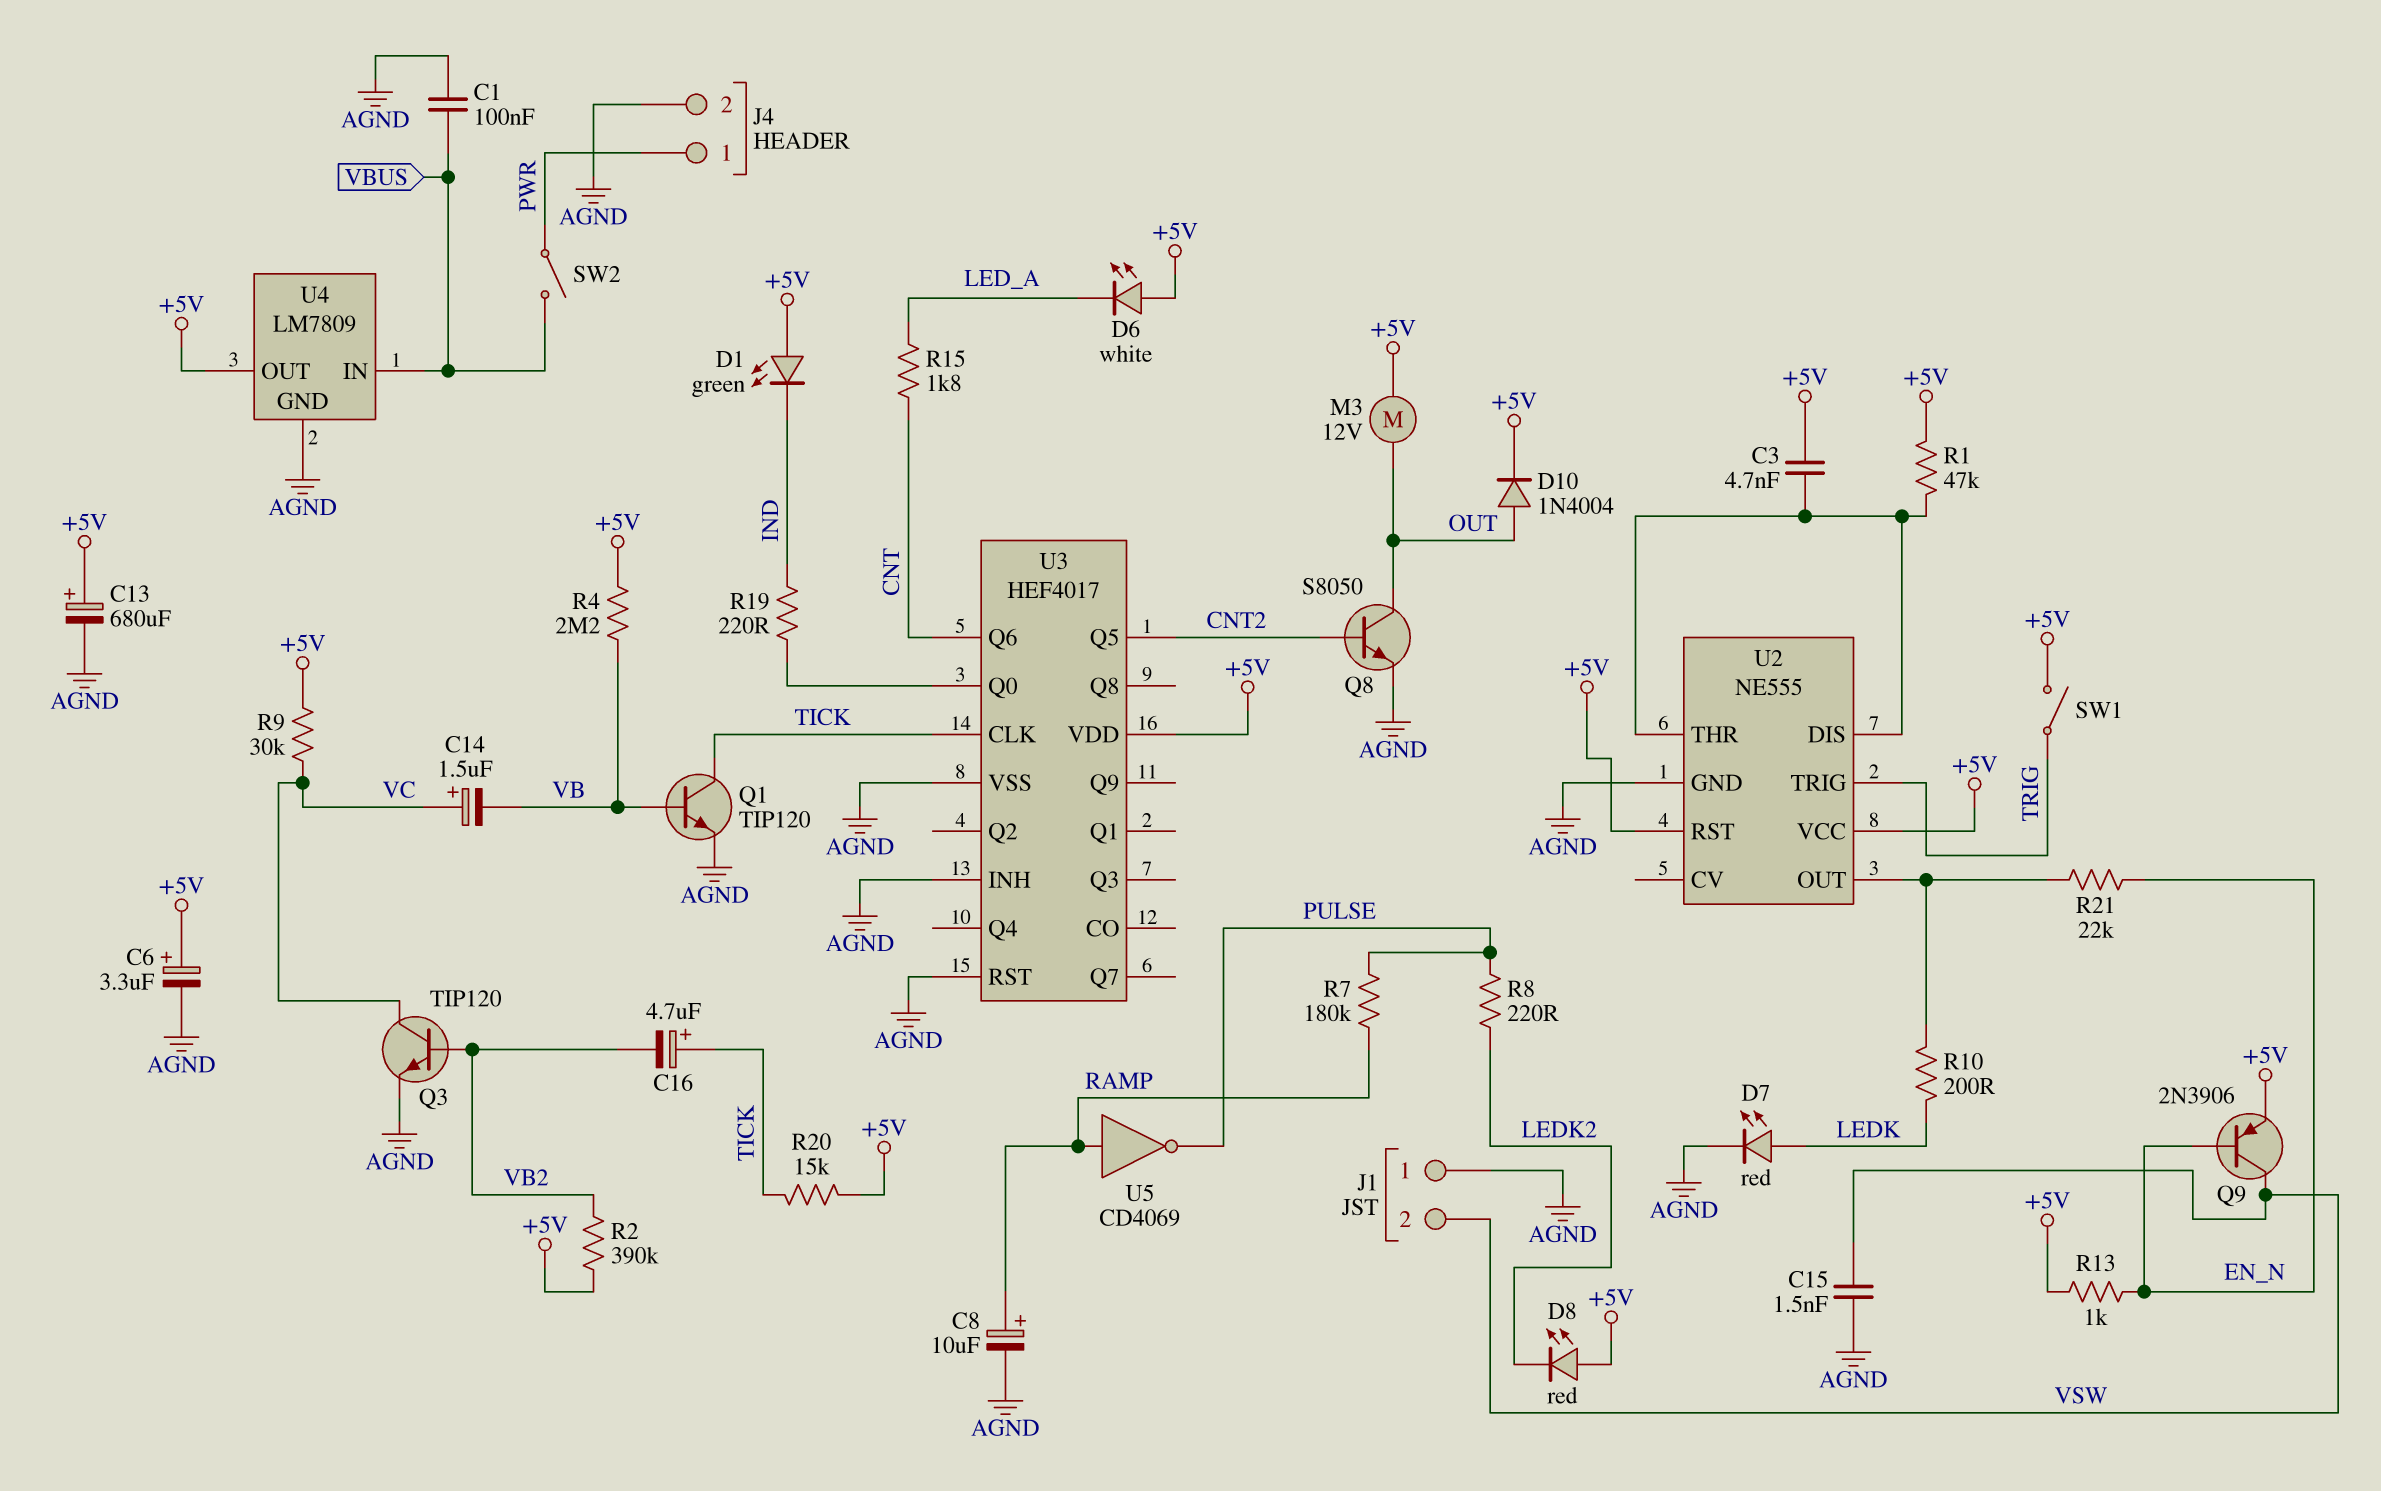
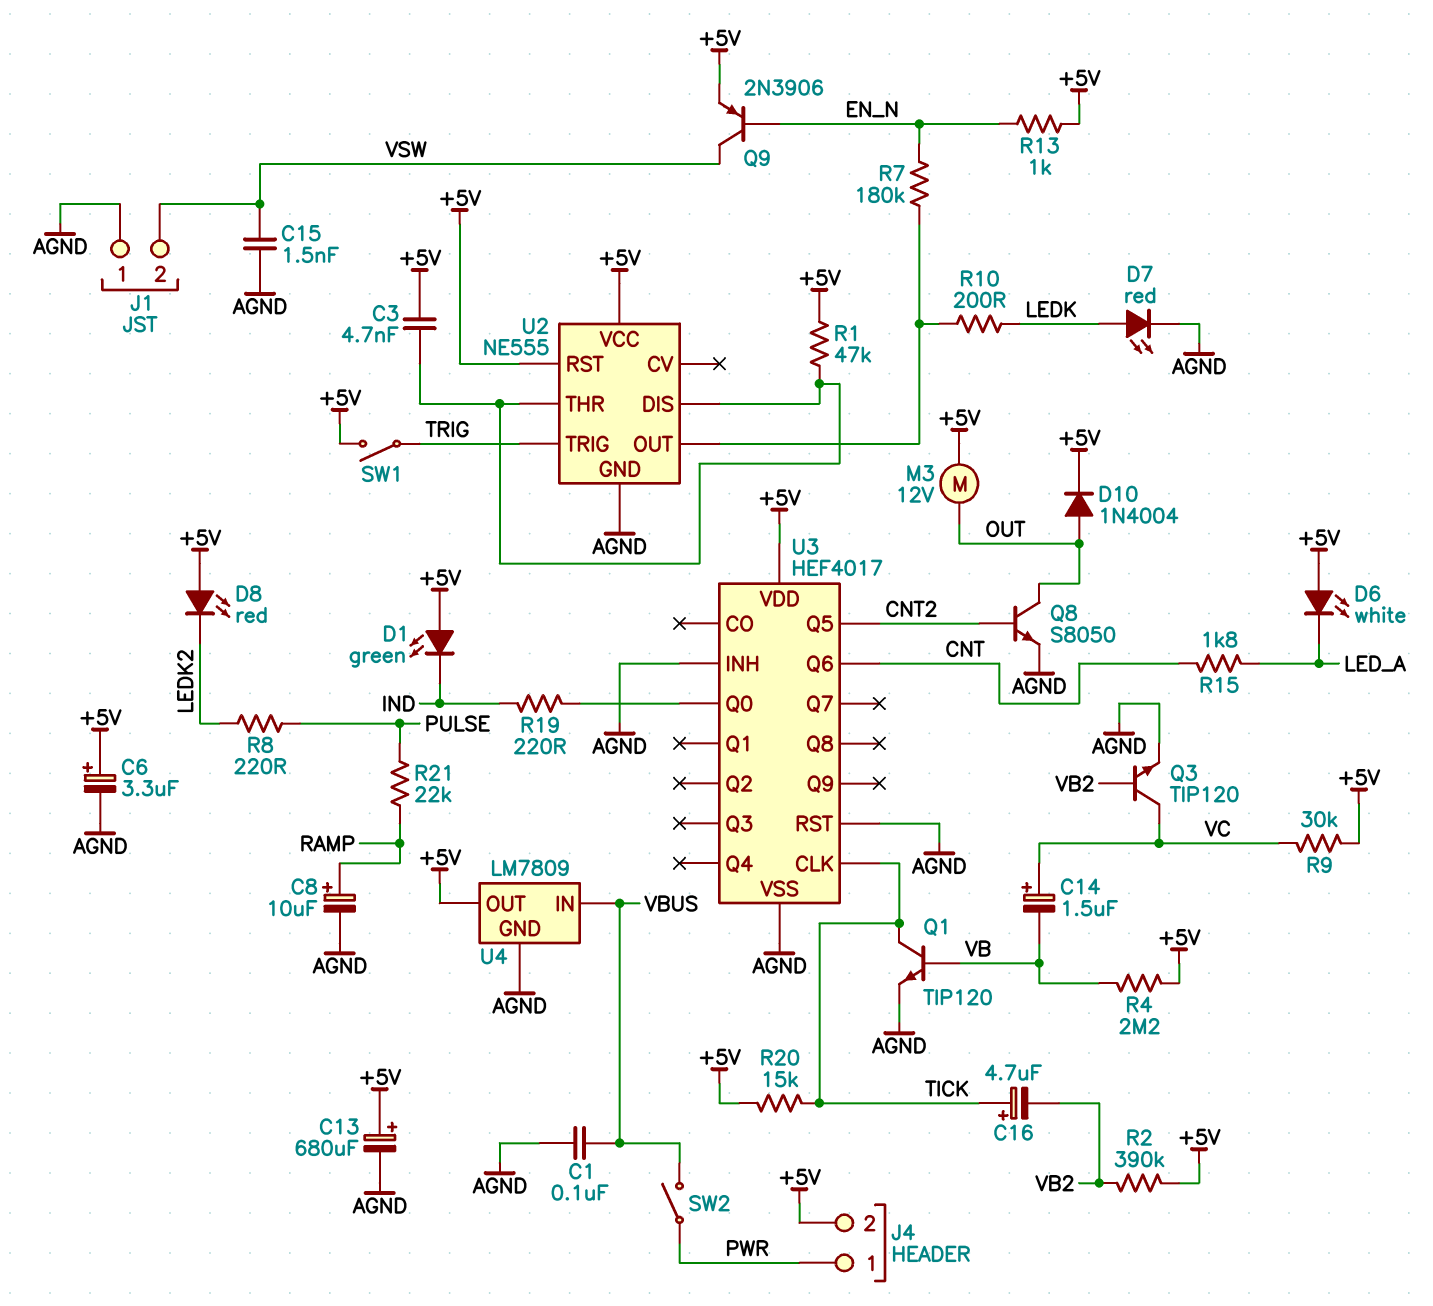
J4 pin 2: AGND -> +5V
R7: 180k (PULSE, RAMP) -> 180k (EN_N, U2/OUT)
R21: 22k (EN_N, U2/OUT) -> 22k (PULSE, RAMP)
U5: NOT CD4069 (in RAMP, out PULSE) -> none

